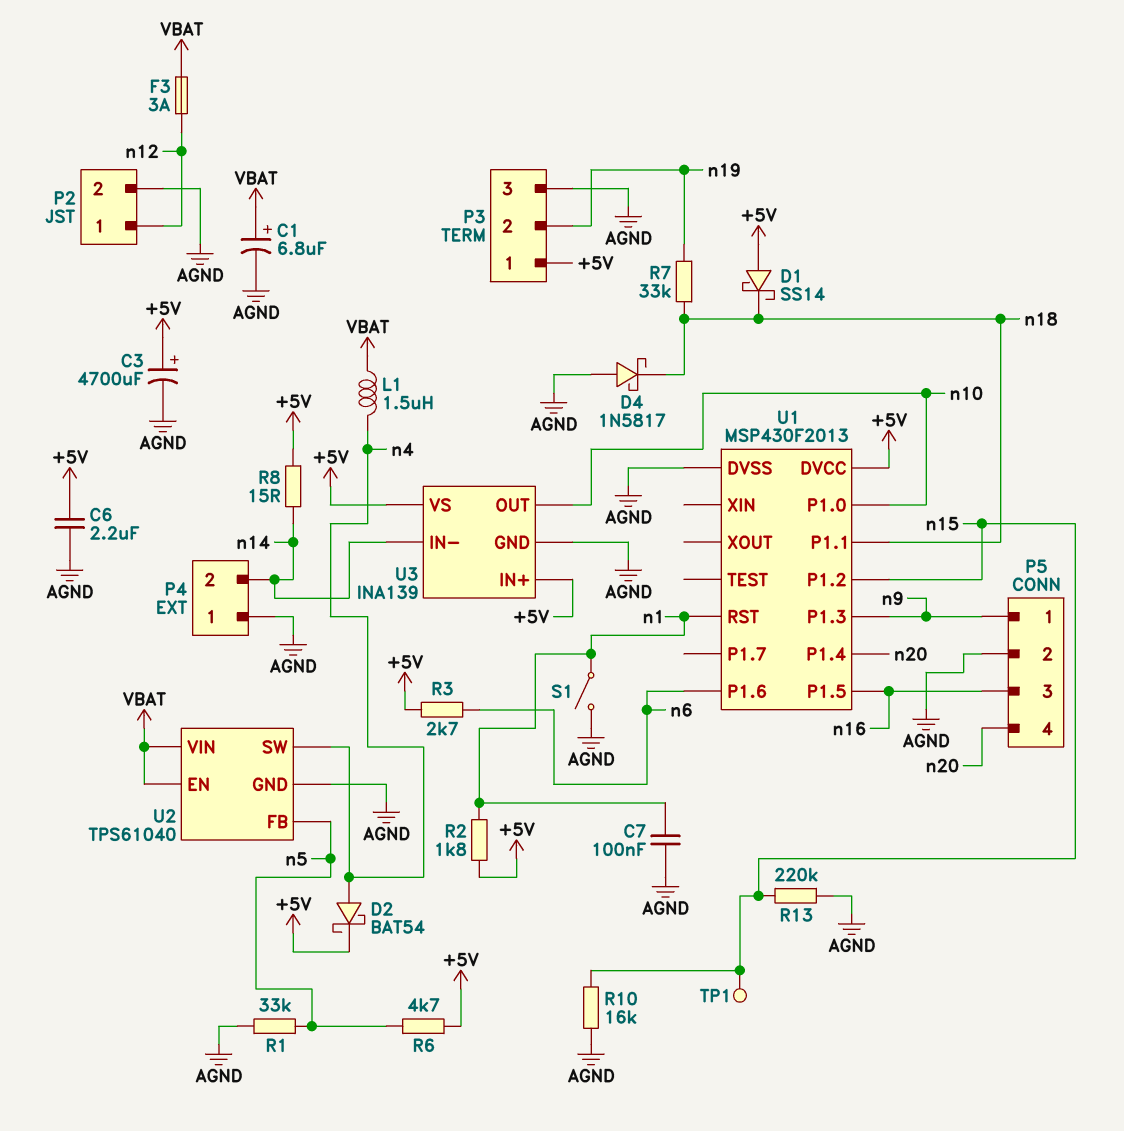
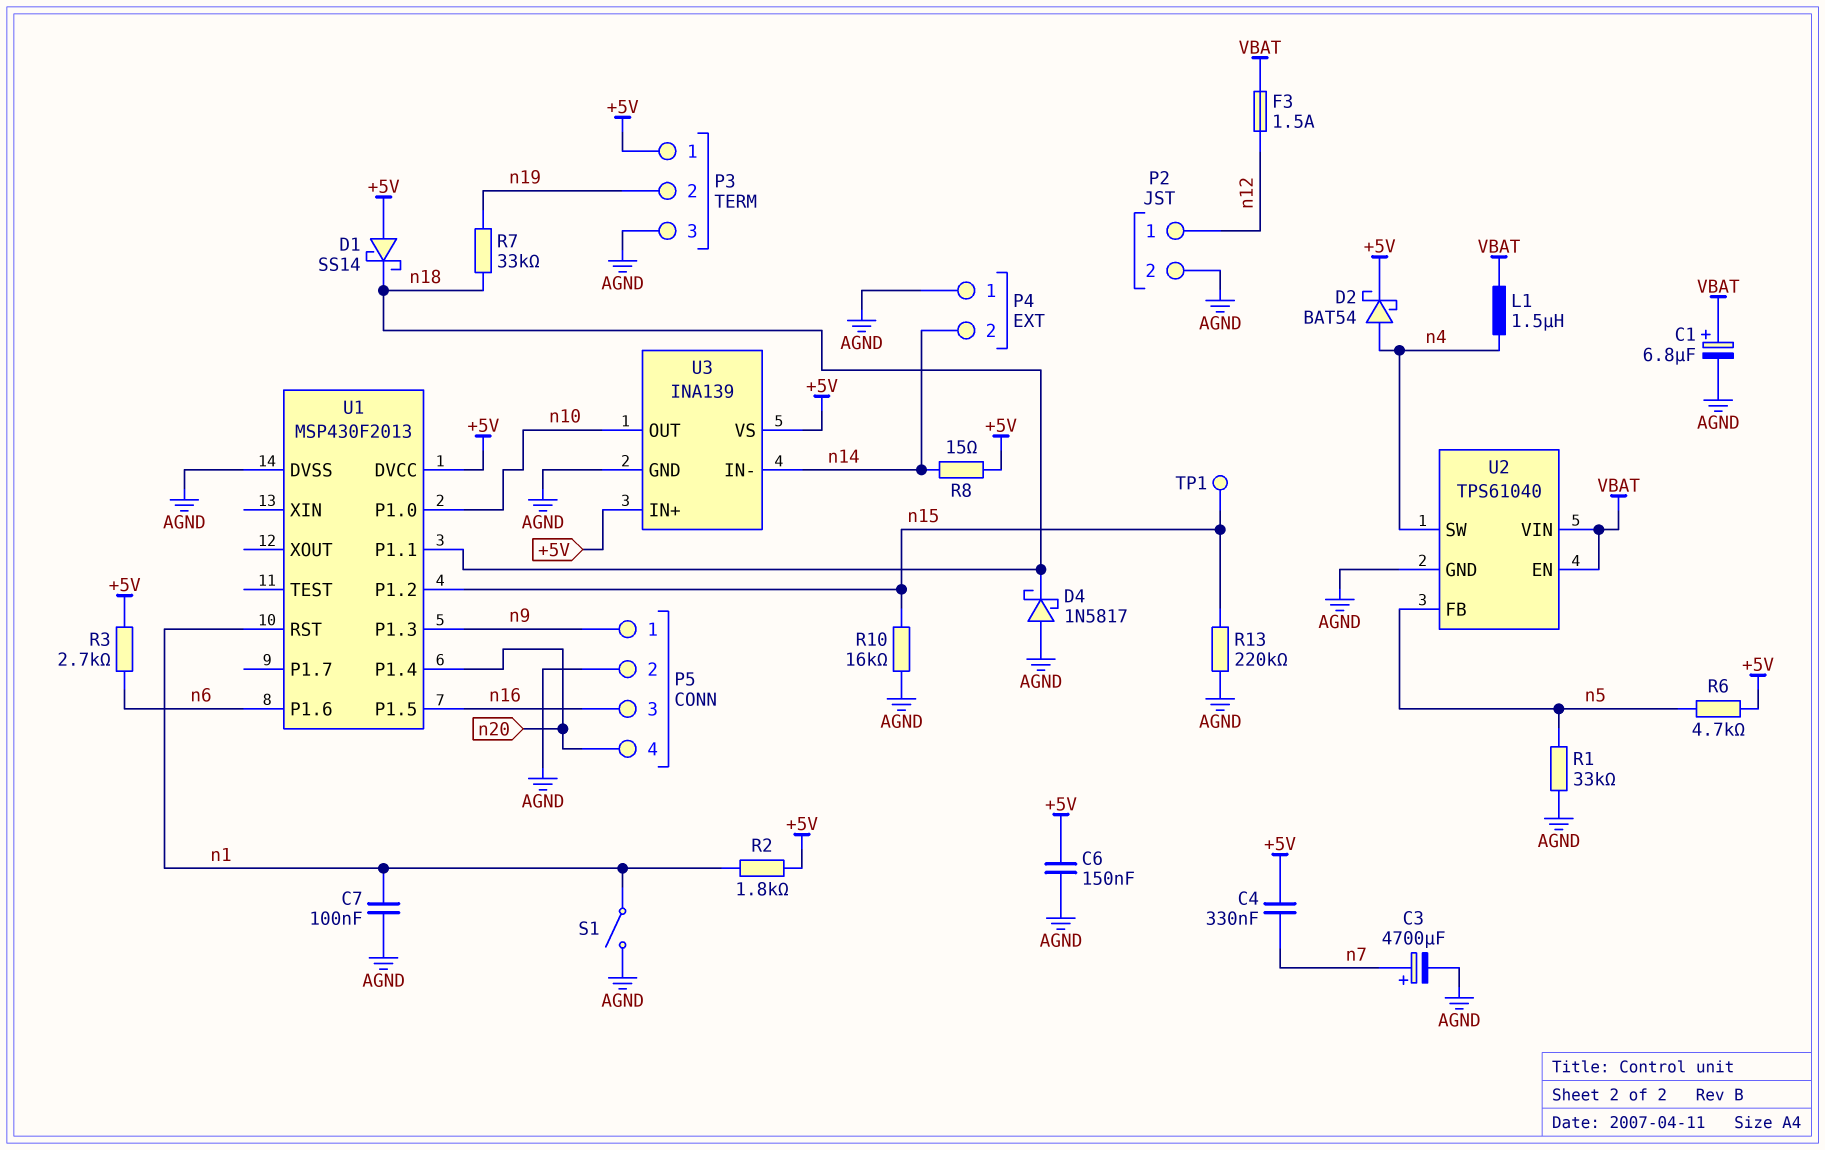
C3: 4700uF (plus +5V, minus AGND) -> 4700uF (plus n7, minus AGND)
C4: none -> 330nF (+5V, n7)
C6: 2.2uF (+5V, AGND) -> 150nF (+5V, AGND)
F3: 3A (VBAT, n12) -> 1.5A (VBAT, n12)

